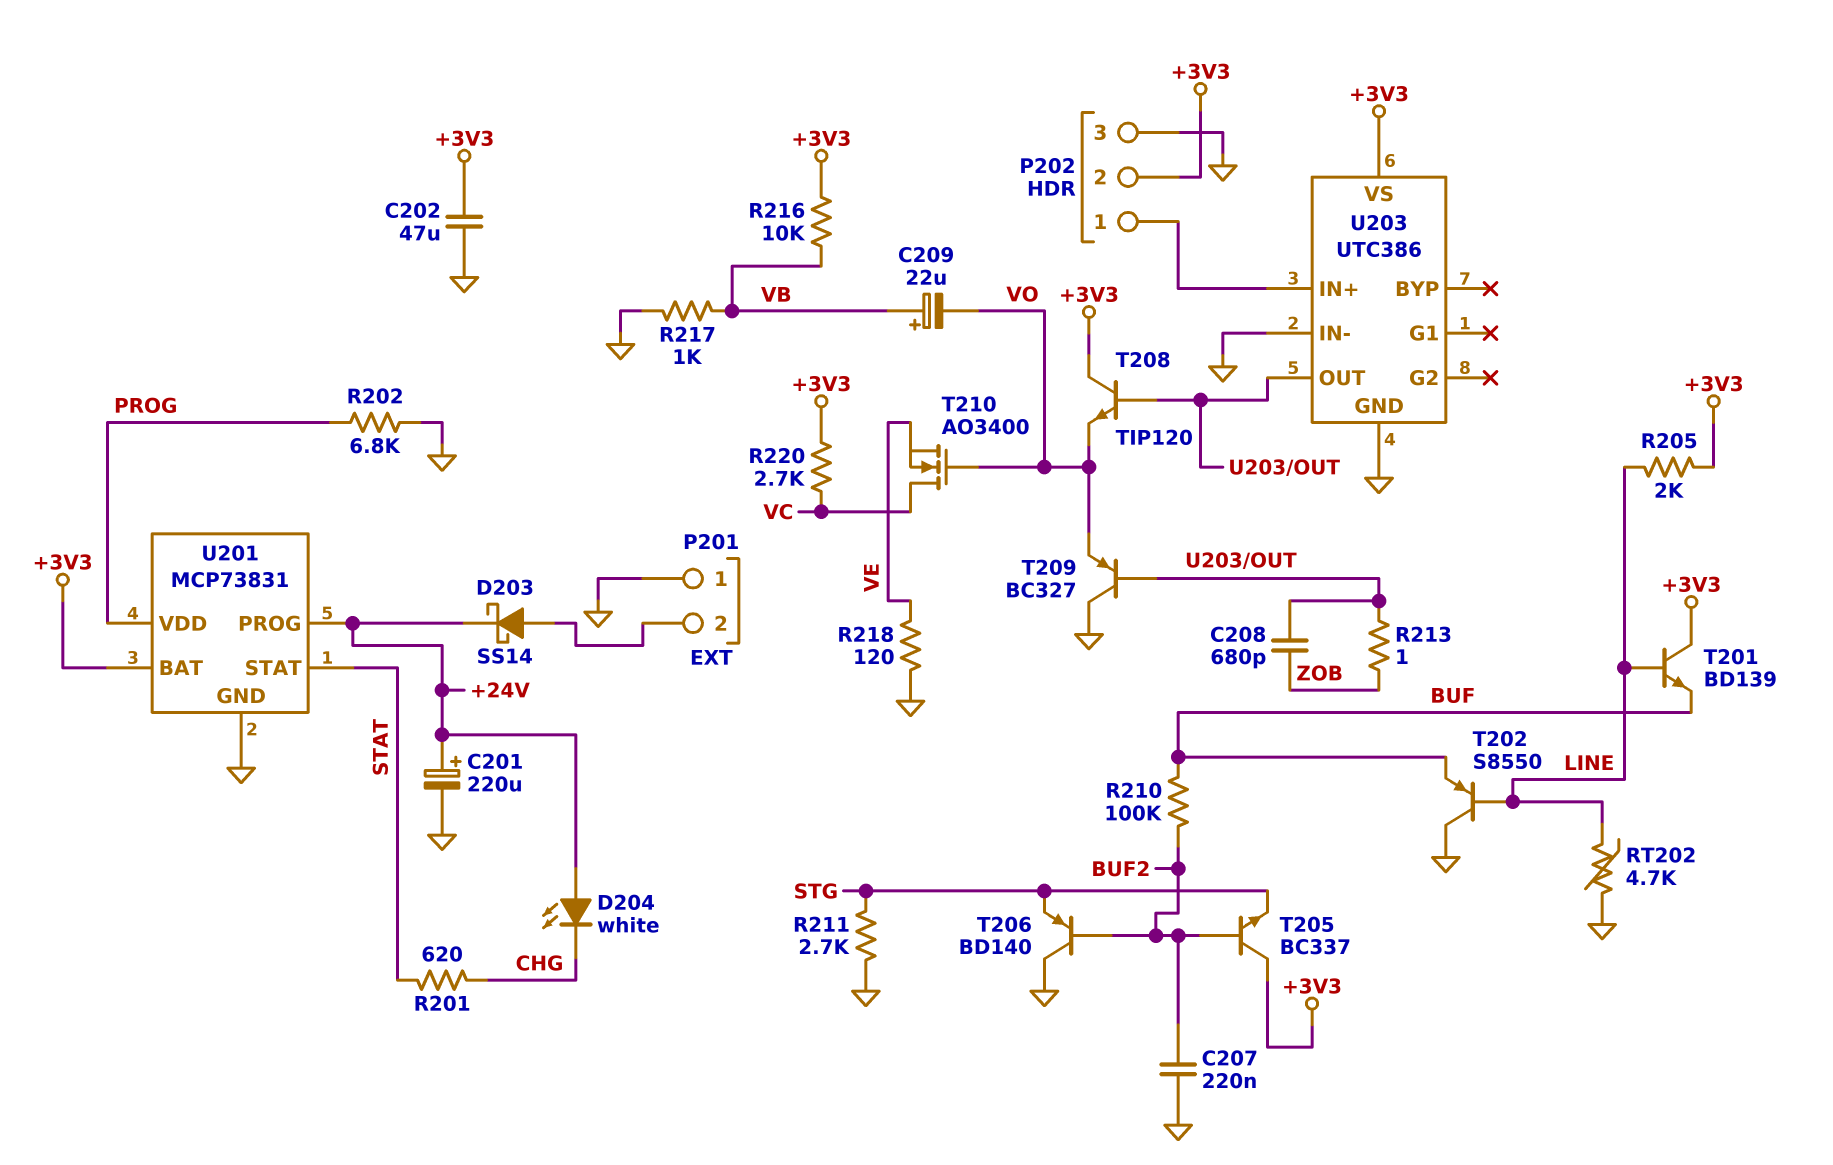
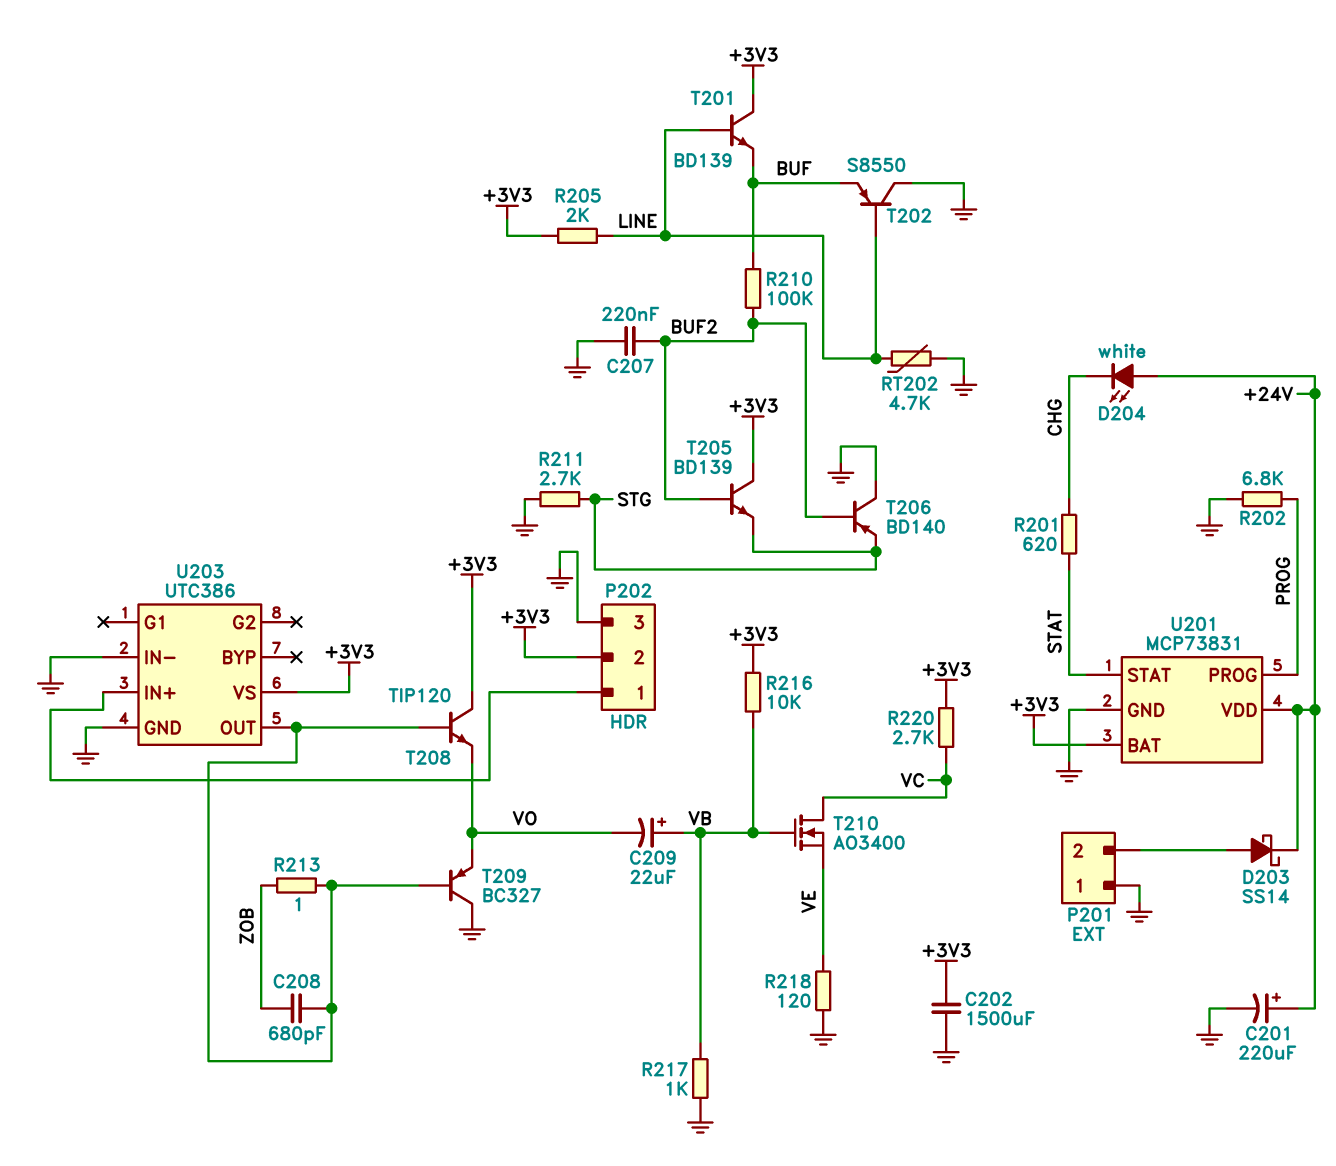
C202: 47uF (+3V3, GND) -> 1500uF (+3V3, GND)
T205: NPN BC337 (B BUF2, C +3V3, E STG) -> NPN BD139 (B BUF2, C +3V3, E STG)
T210: NMOS AO3400 (G VO, D VC, S VE) -> NMOS AO3400 (G VB, D VC, S VE)
U201 pin PROG: +24V -> PROG
U201 pin VDD: PROG -> +24V

